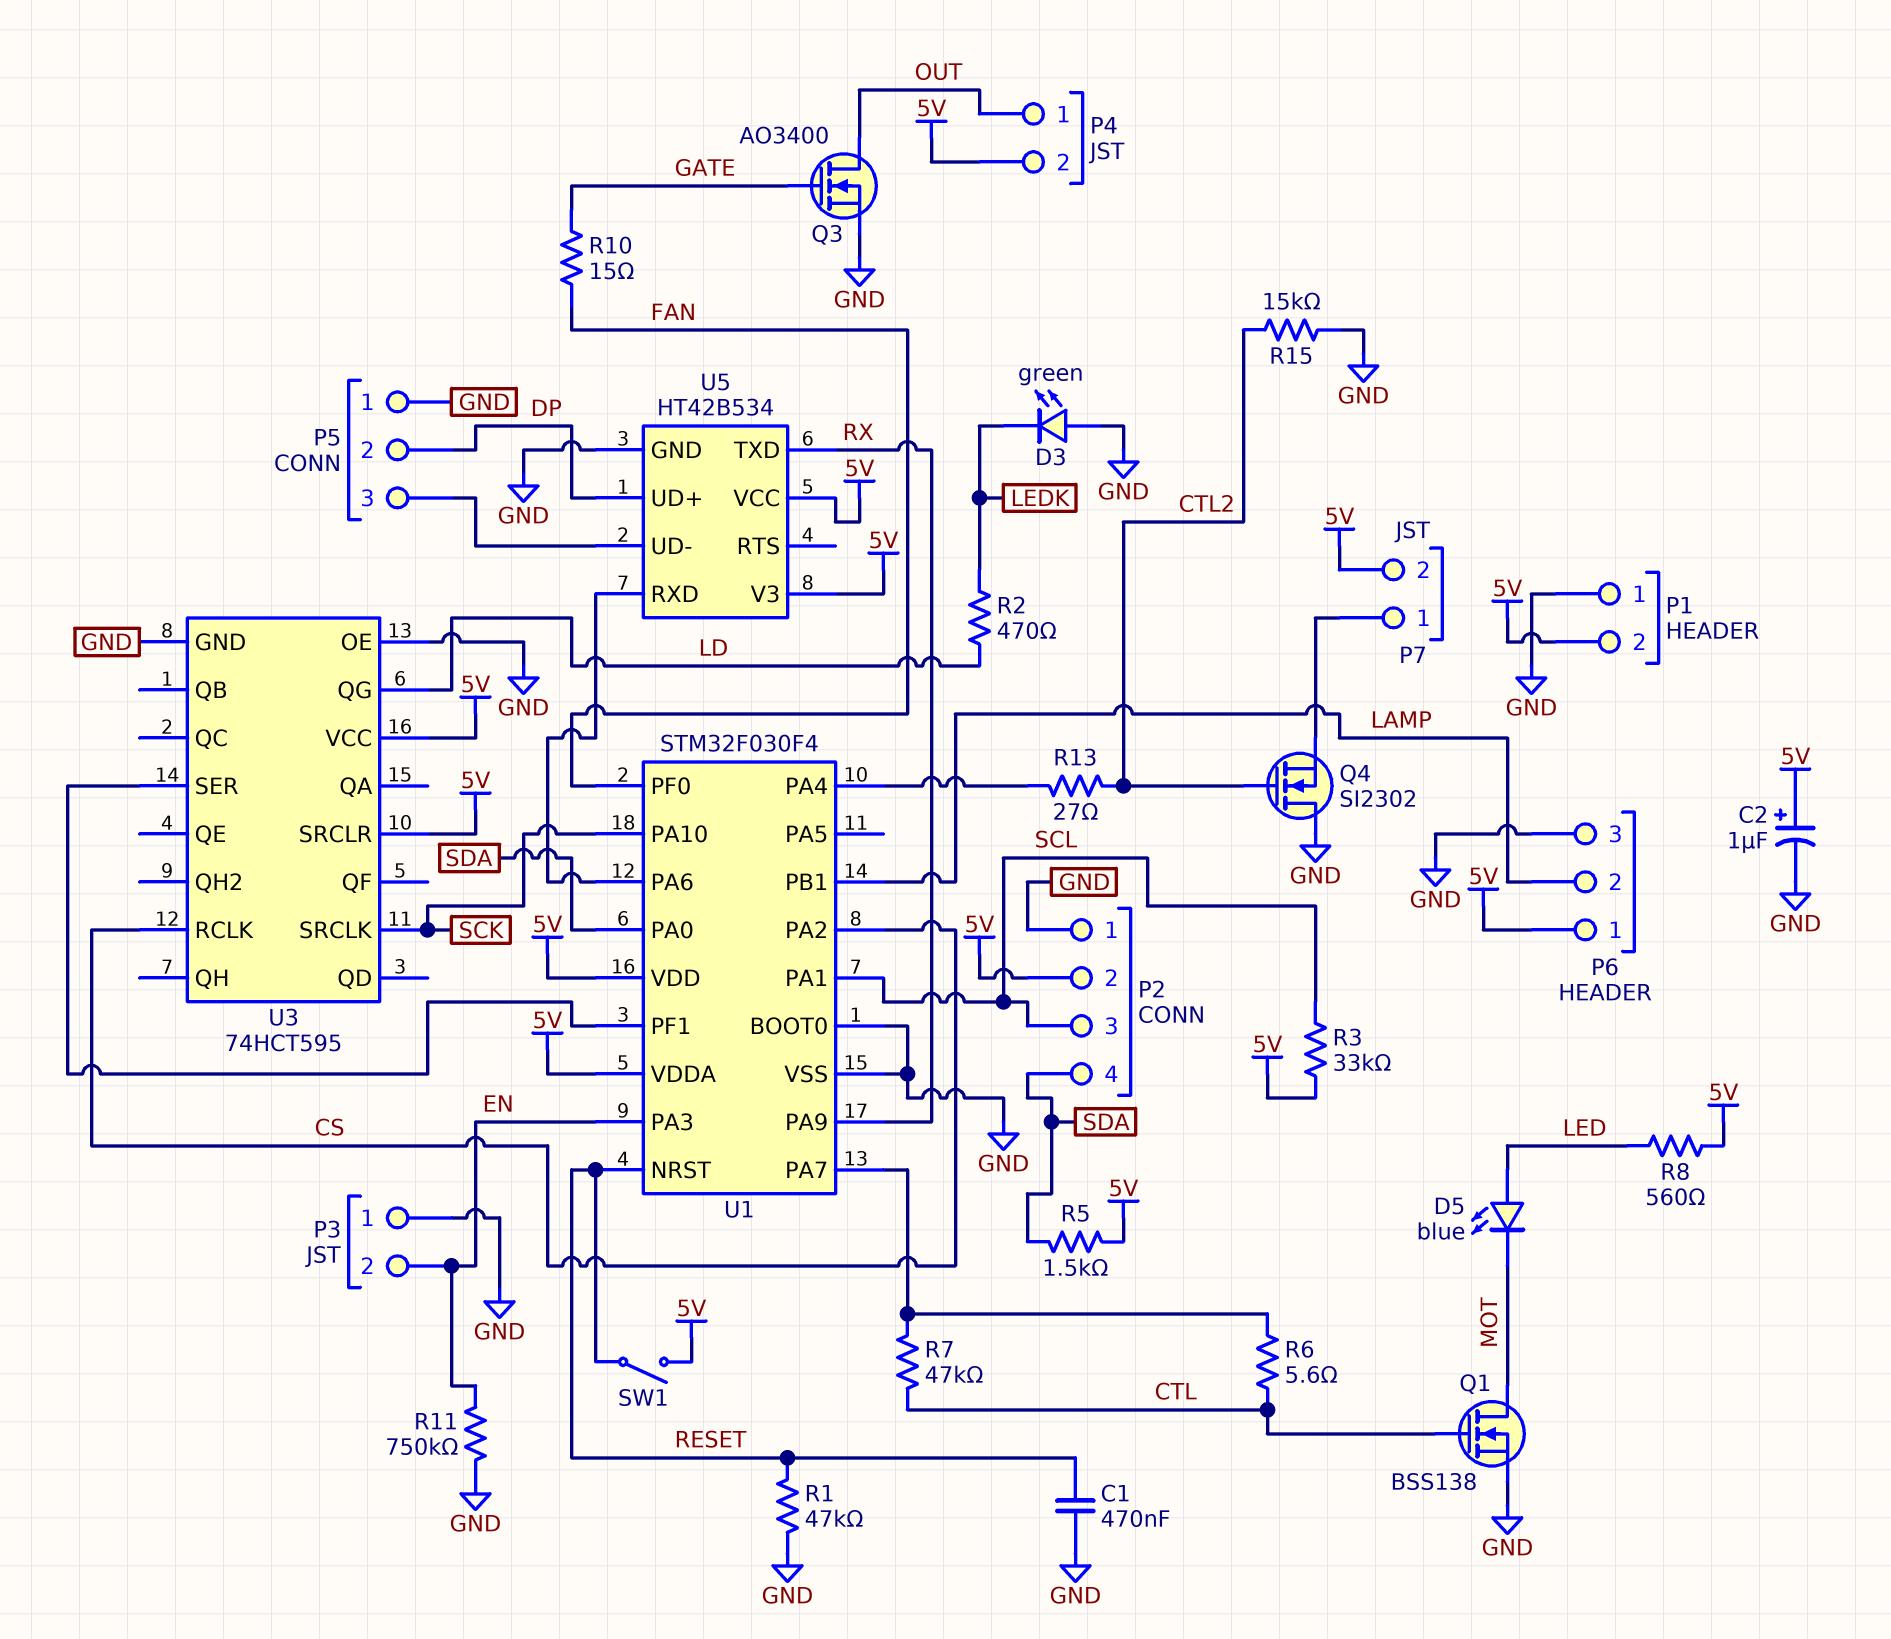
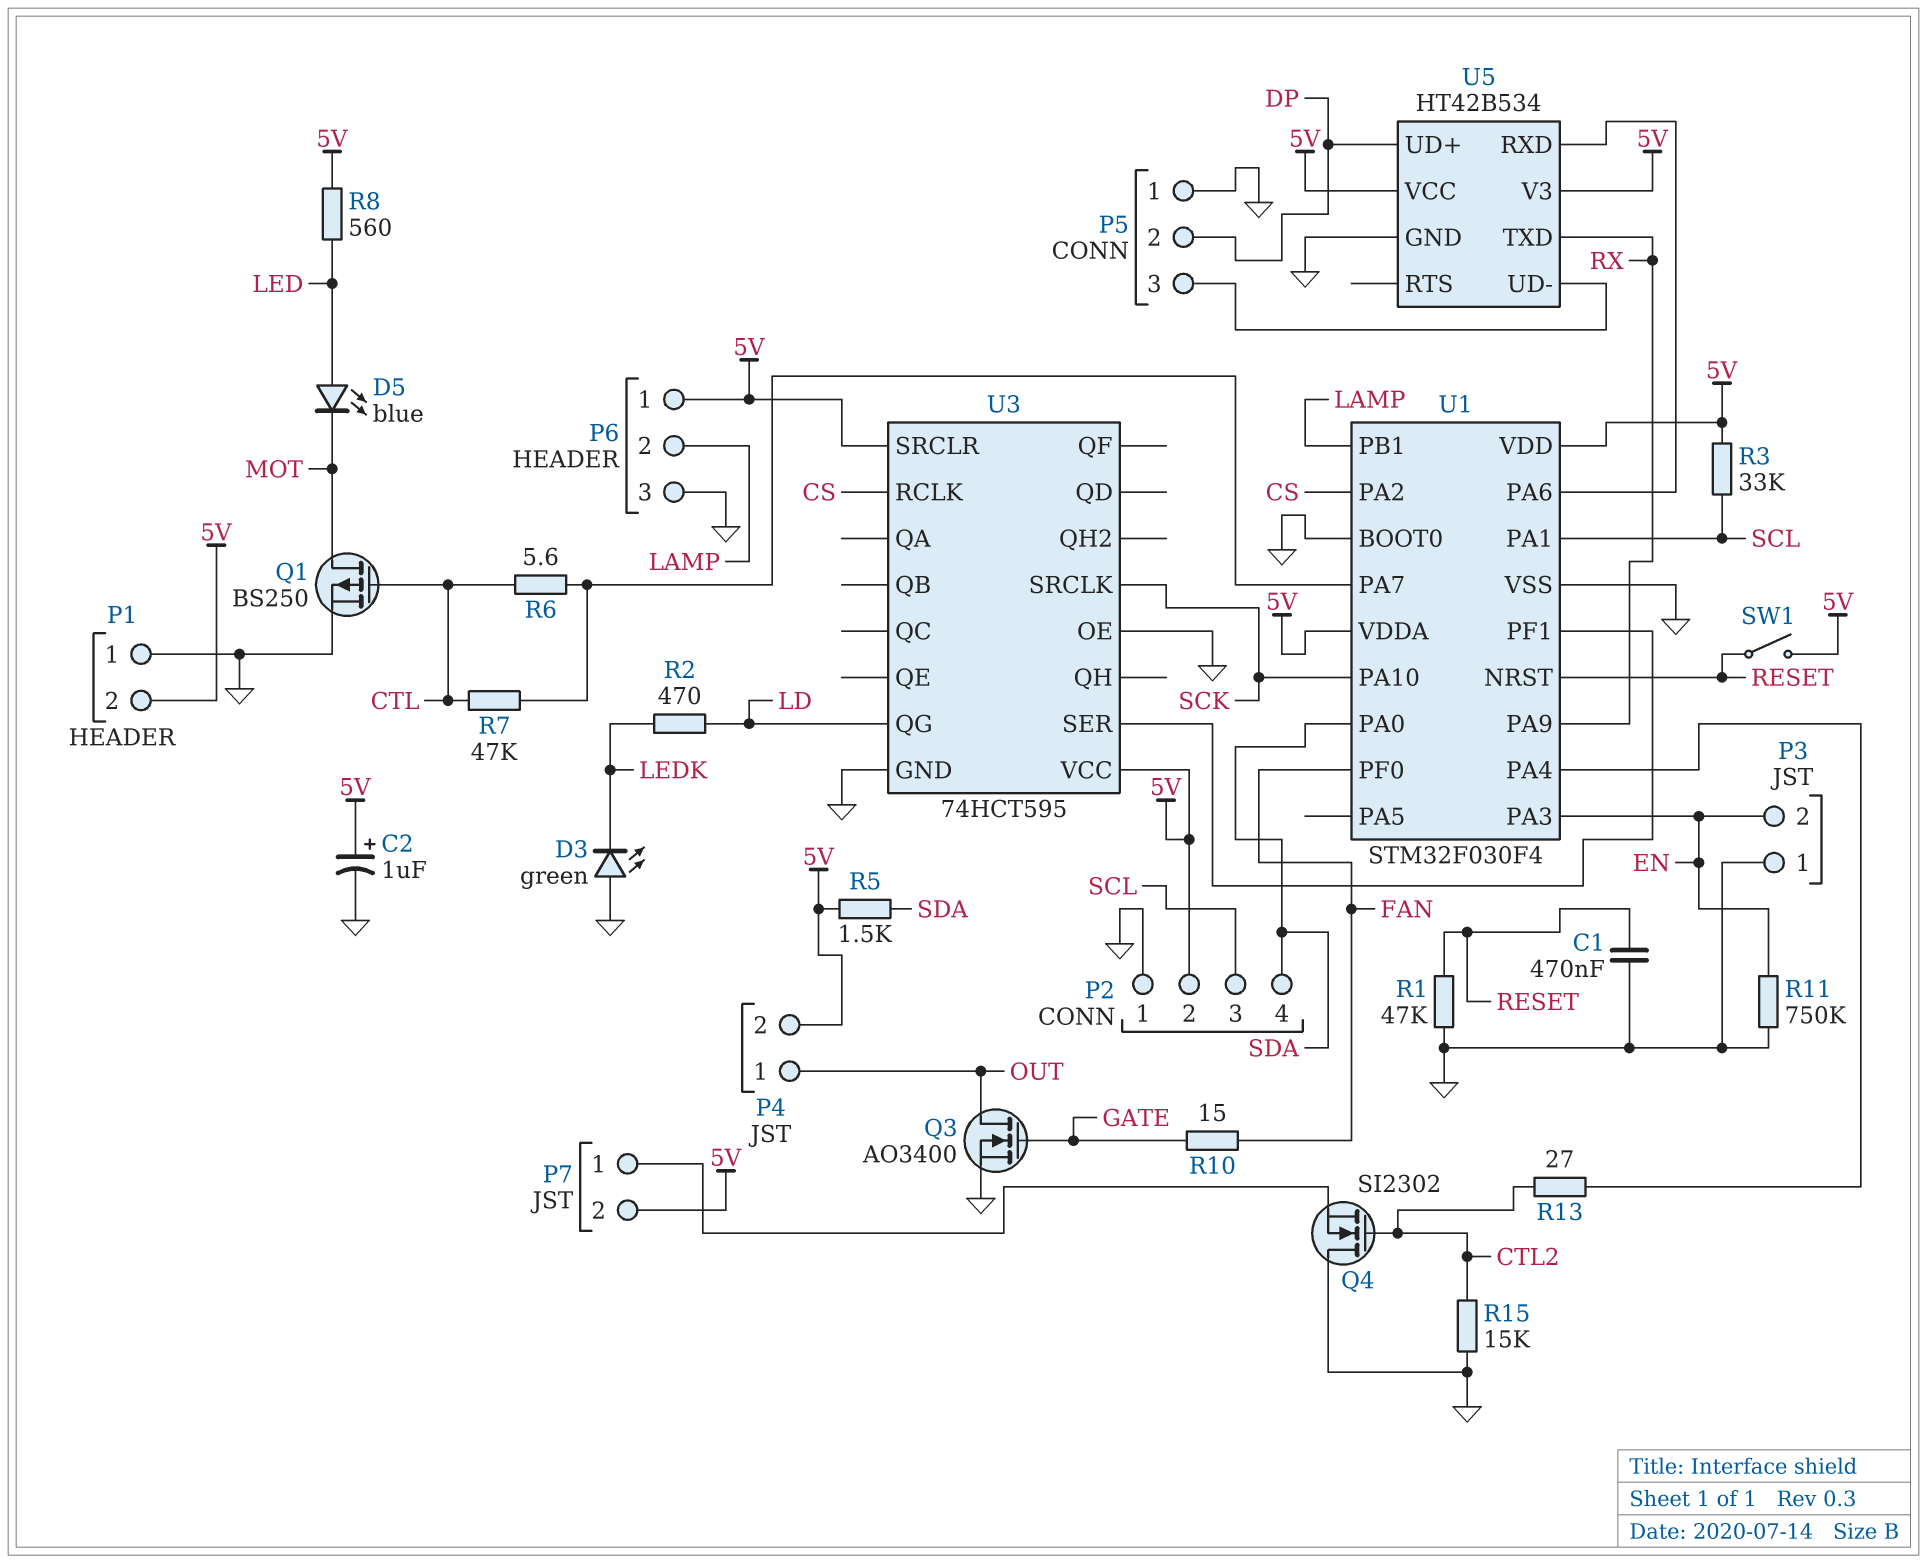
Q1: NMOS BSS138 (G CTL, D MOT, S GND) -> PMOS BS250 (G CTL, D MOT, S GND)

